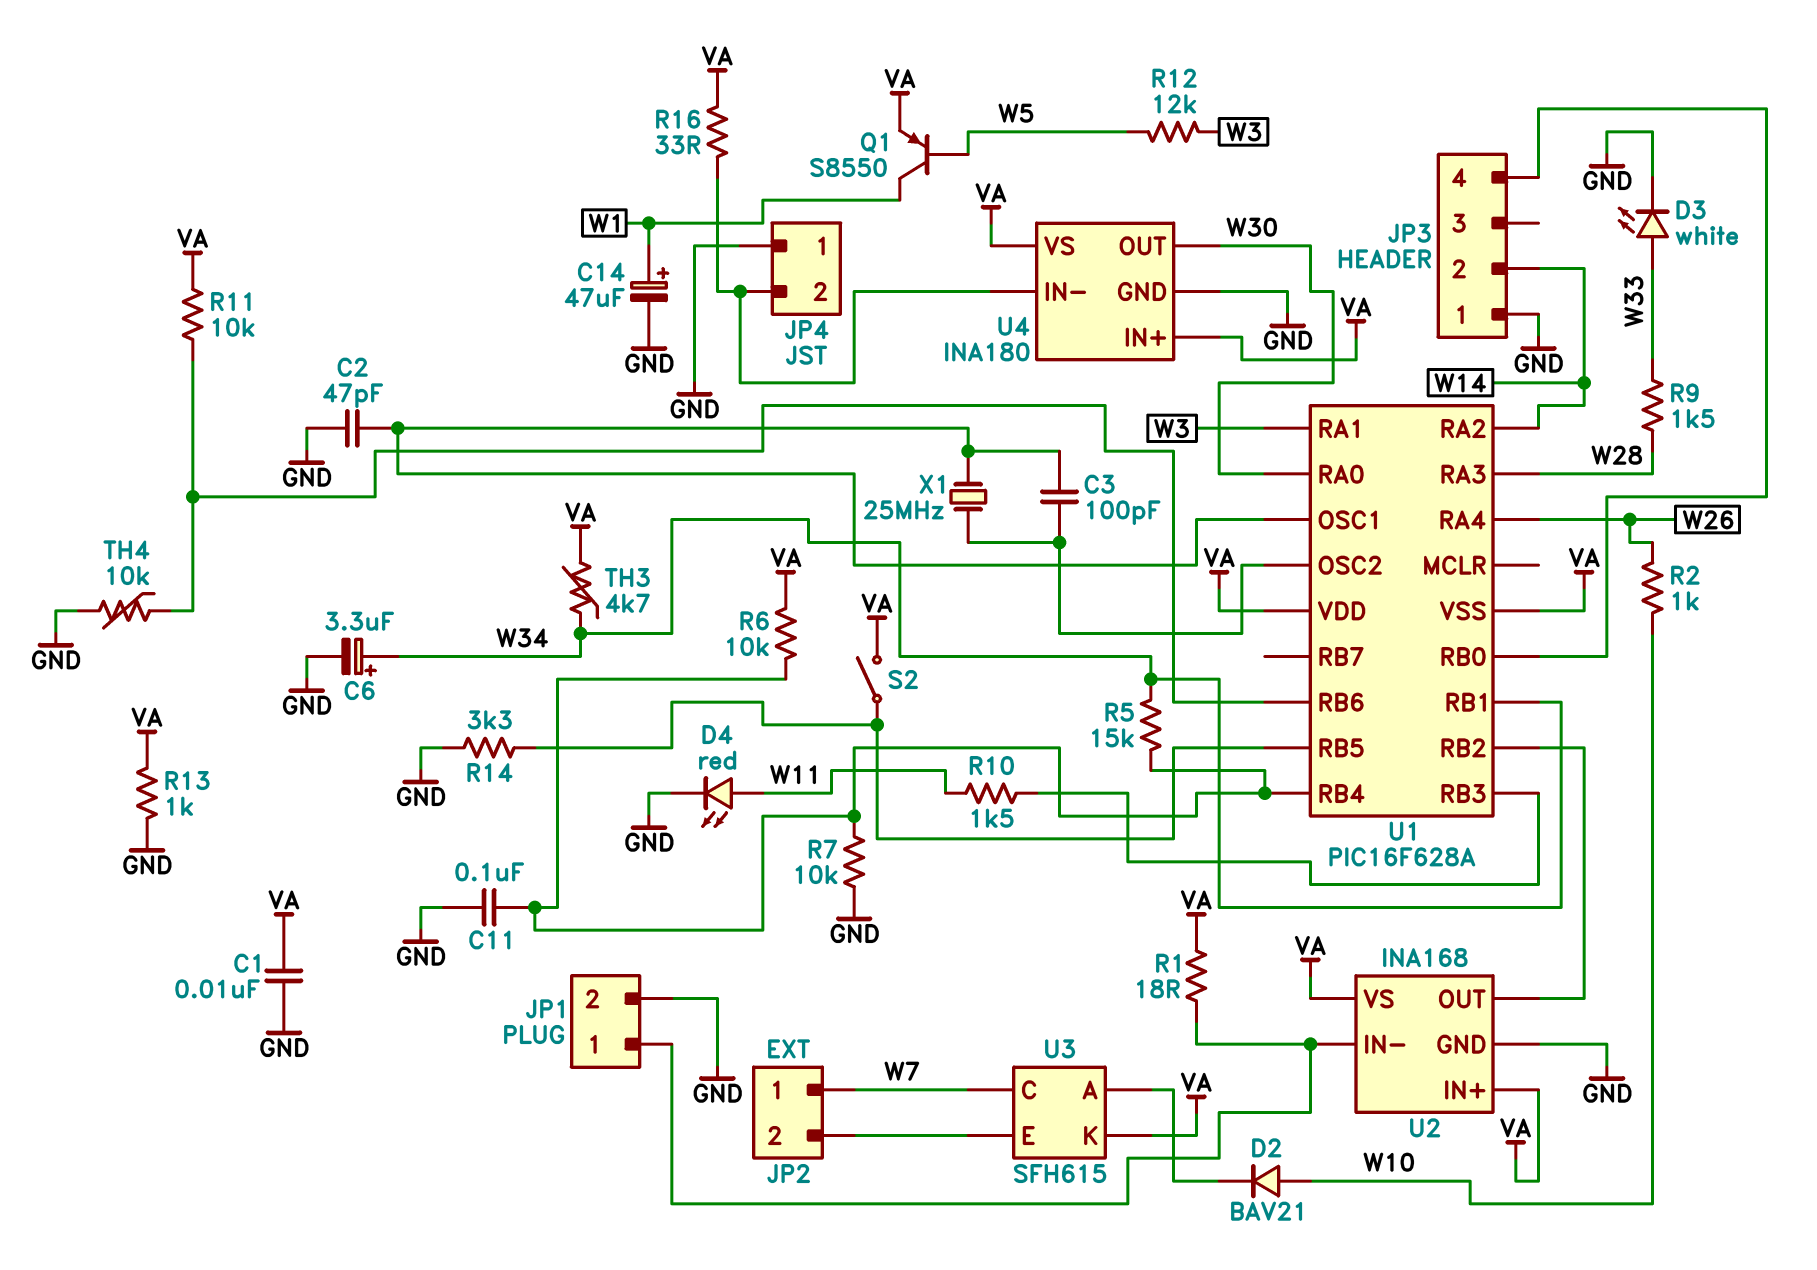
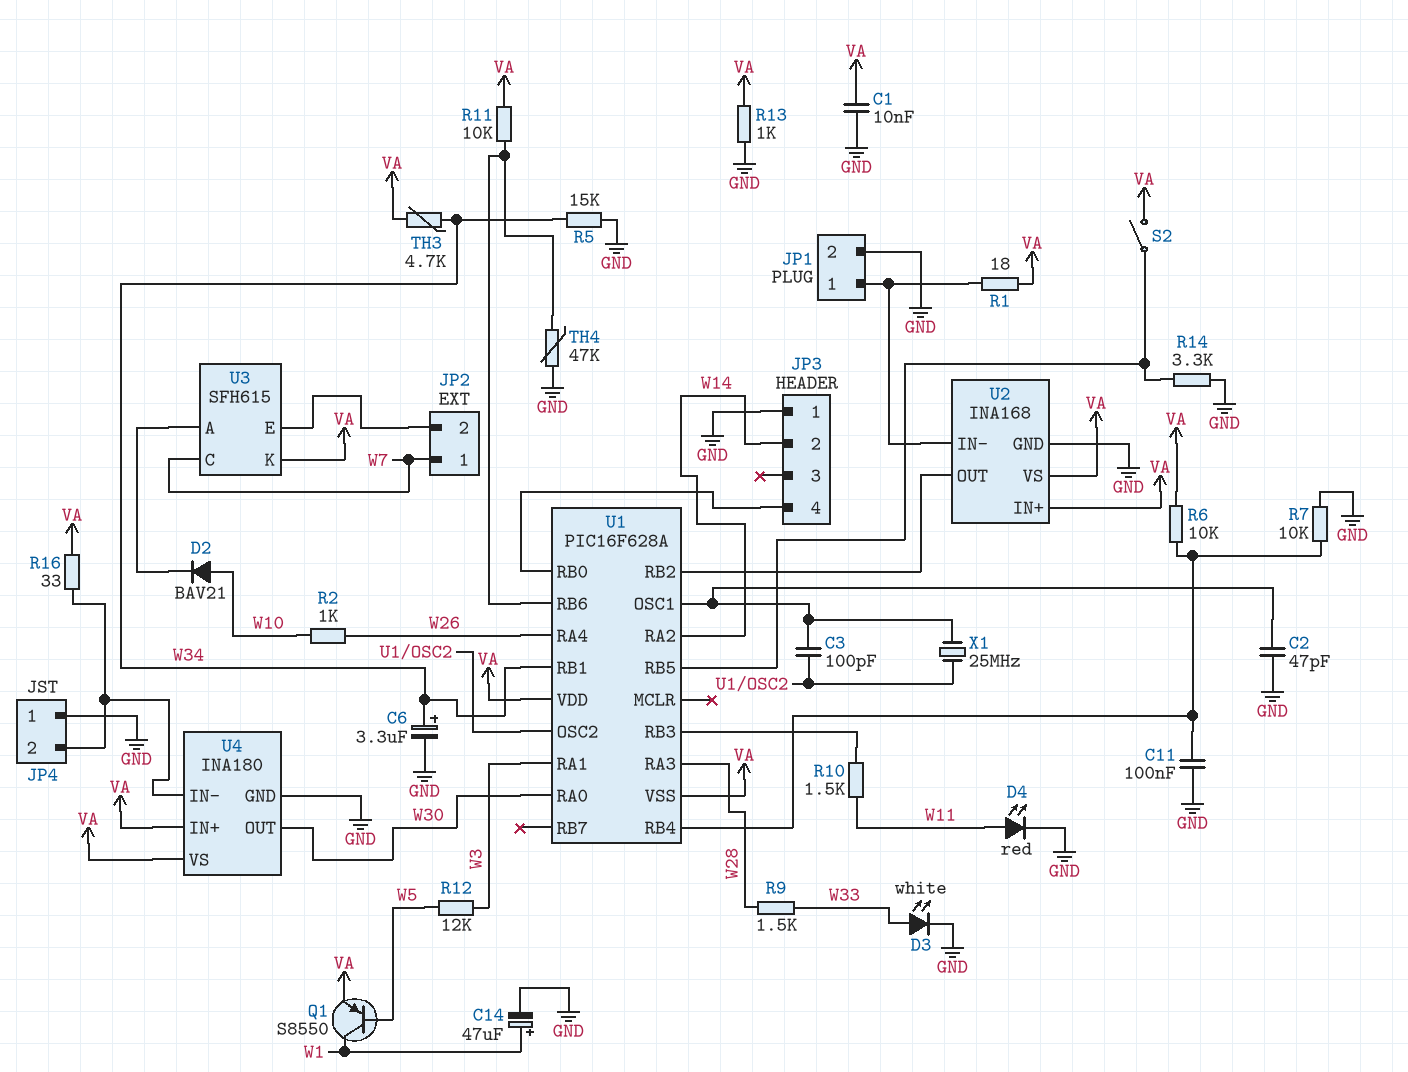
R5: 15k (U1/RB4, W34) -> 15k (GND, W34)
TH4: 10k (GND, U1/RB6) -> 47k (GND, U1/RB6)

